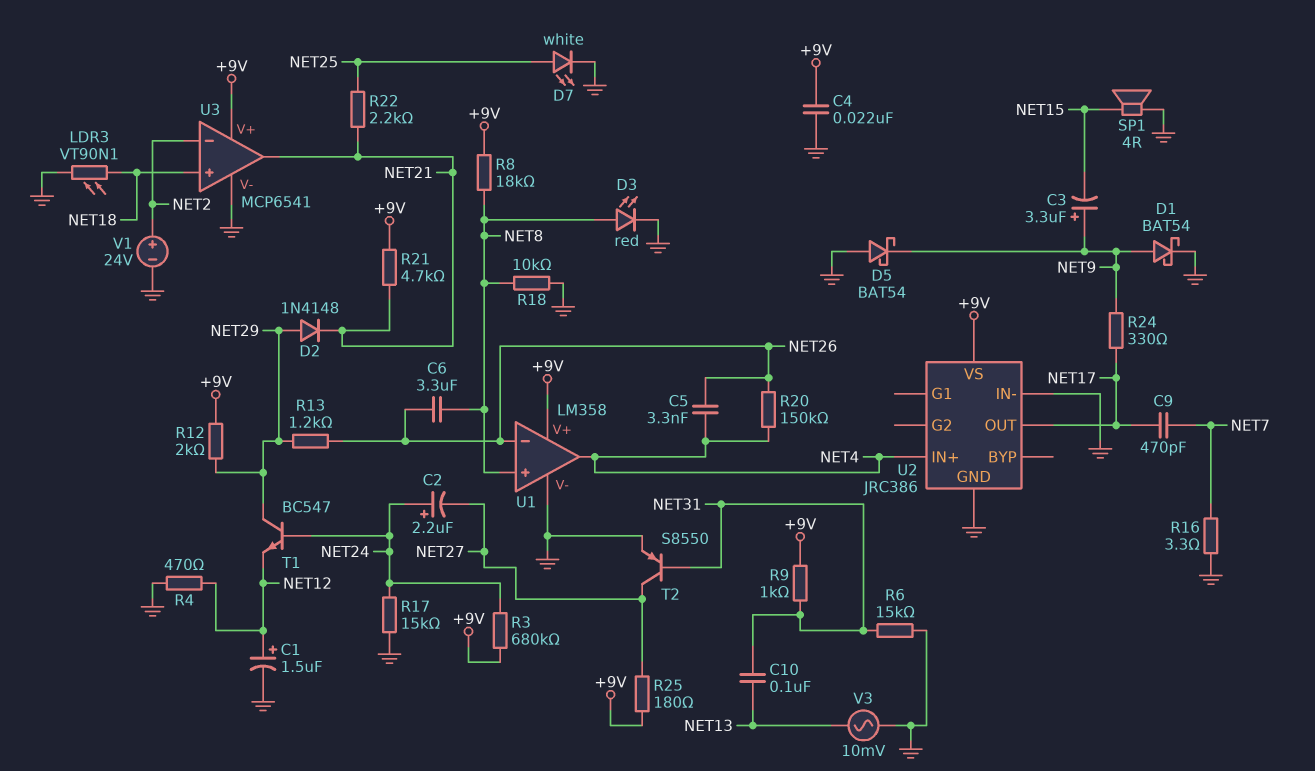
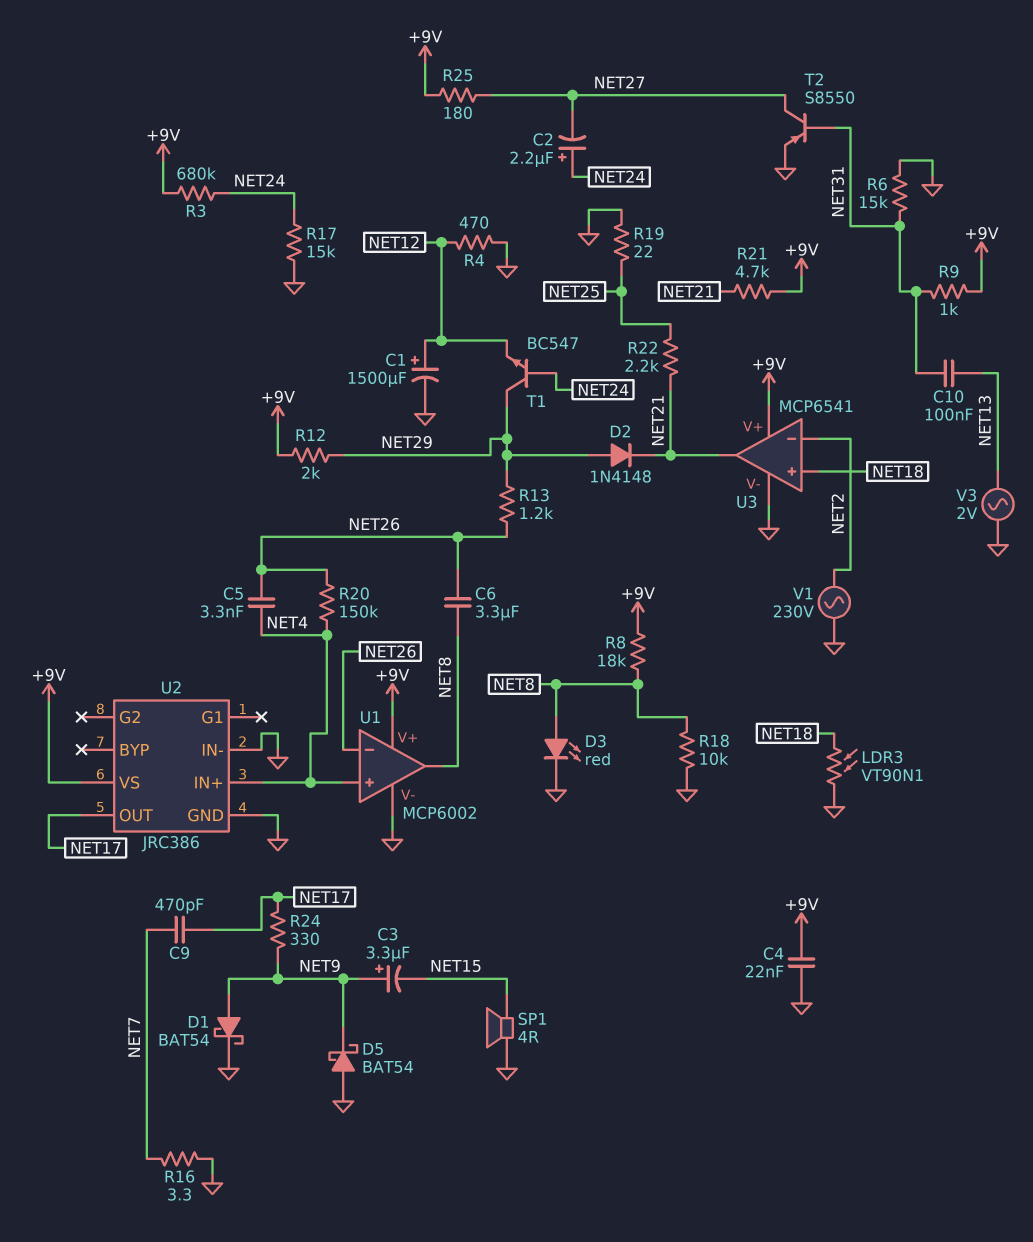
C1: 1.5uF (plus NET12, minus GND) -> 1500uF (plus NET12, minus GND)
D7: LED white (A NET25, K GND) -> none
R19: none -> 22 (GND, NET25)
U1: LM358 -> MCP6002
U1 pin in+: NET8 -> NET4
U1 pin out: NET4 -> NET8
V1: 24V (plus NET2, minus GND) -> AC 230V (GND, NET2)
V3: AC 10mV (GND, NET13) -> AC 2V (GND, NET13)

